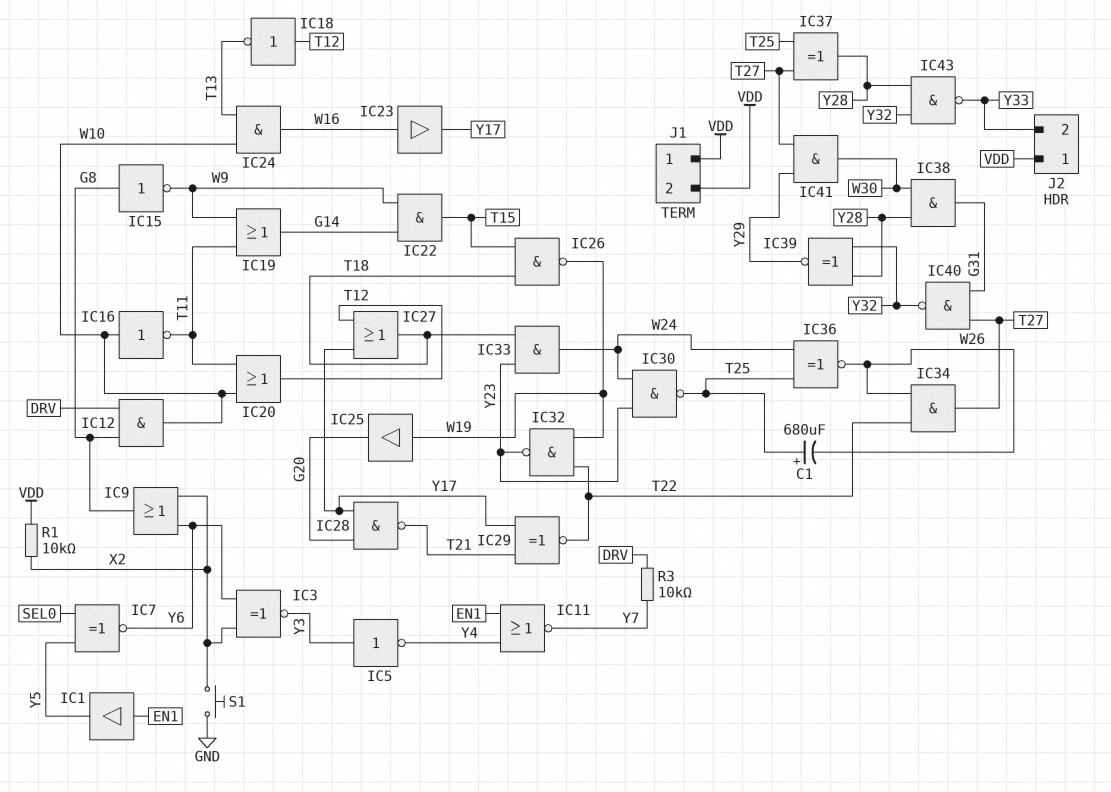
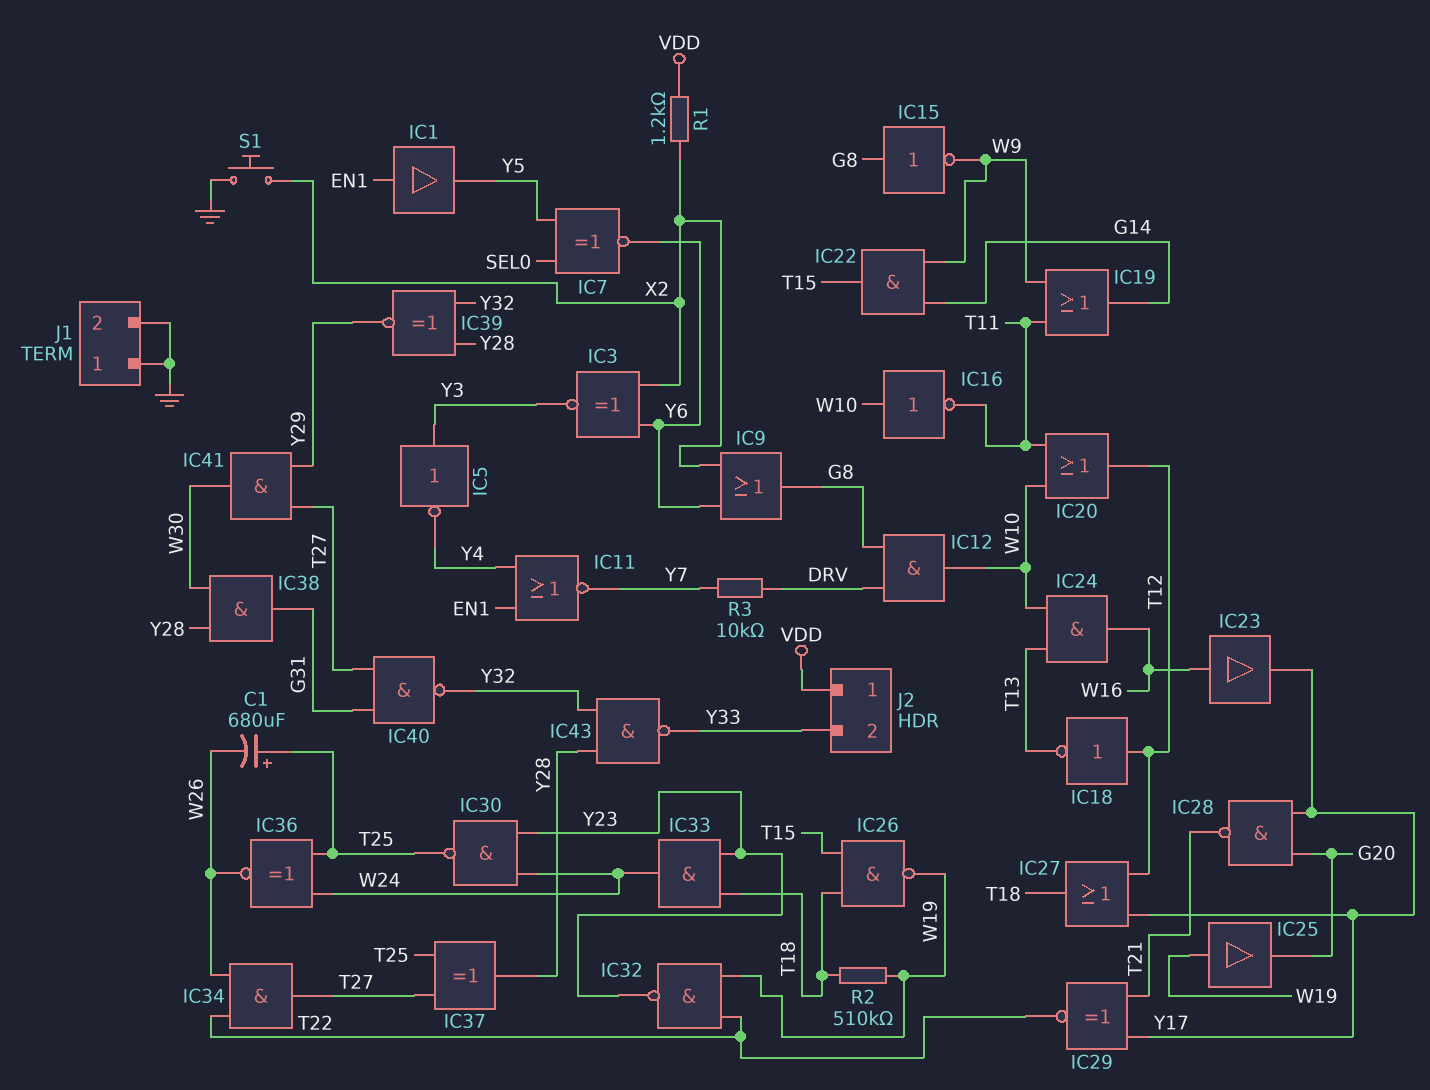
J1 pin 1: VDD -> GND
J1 pin 2: VDD -> GND
R1: 10k (VDD, X2) -> 1.2k (VDD, X2)
R2: none -> 510k (T18, W19)

